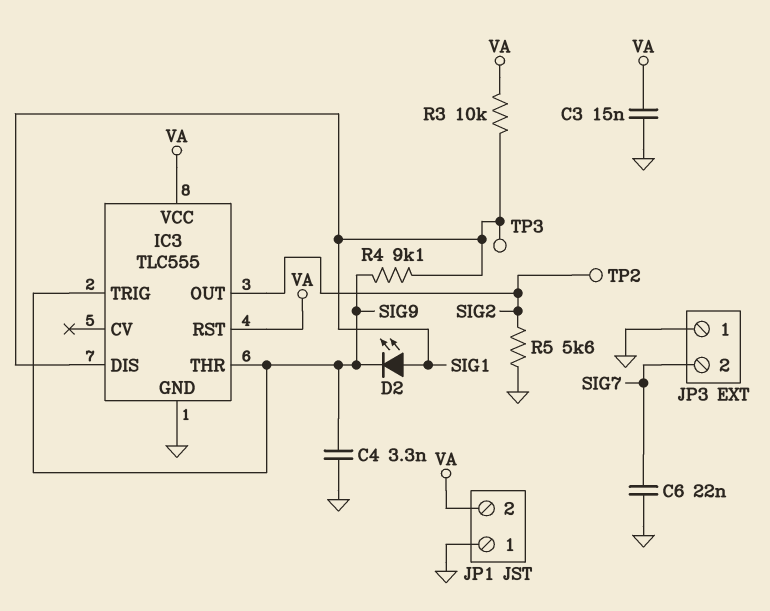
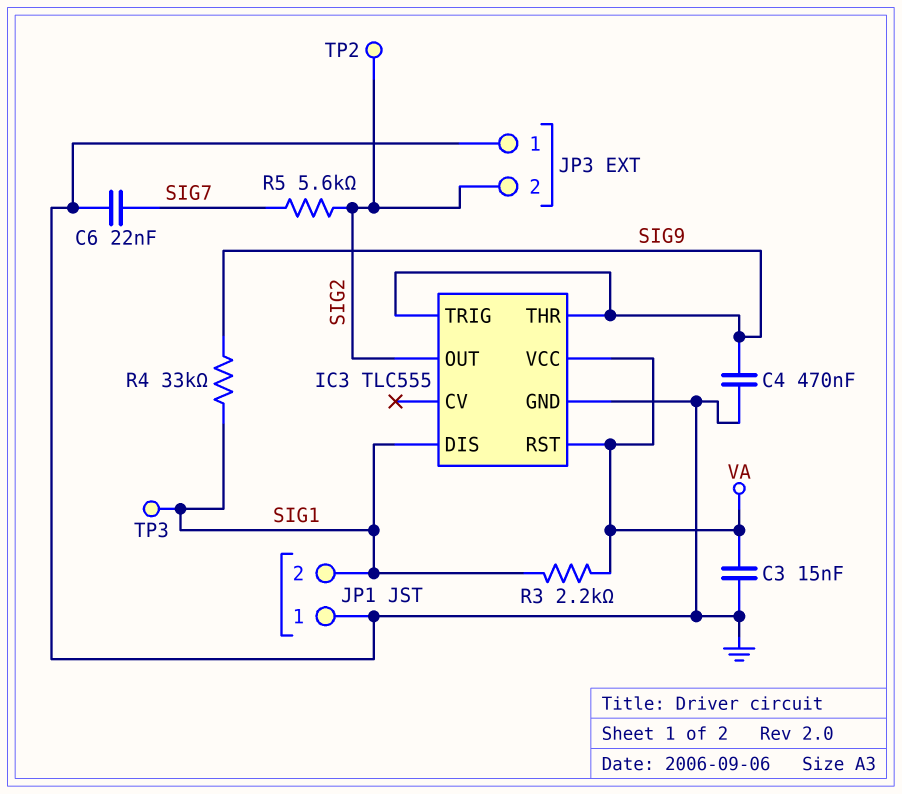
C4: 3.3nF (GND, SIG9) -> 470nF (GND, SIG9)
D2: LED (A SIG1, K SIG9) -> none
JP1 pin 2: VA -> SIG1
JP3 pin 2: SIG7 -> SIG2
R3: 10k (SIG1, VA) -> 2.2k (SIG1, VA)
R4: 9.1k (SIG1, SIG9) -> 33k (SIG1, SIG9)
R5: 5.6k (GND, SIG2) -> 5.6k (SIG2, SIG7)

